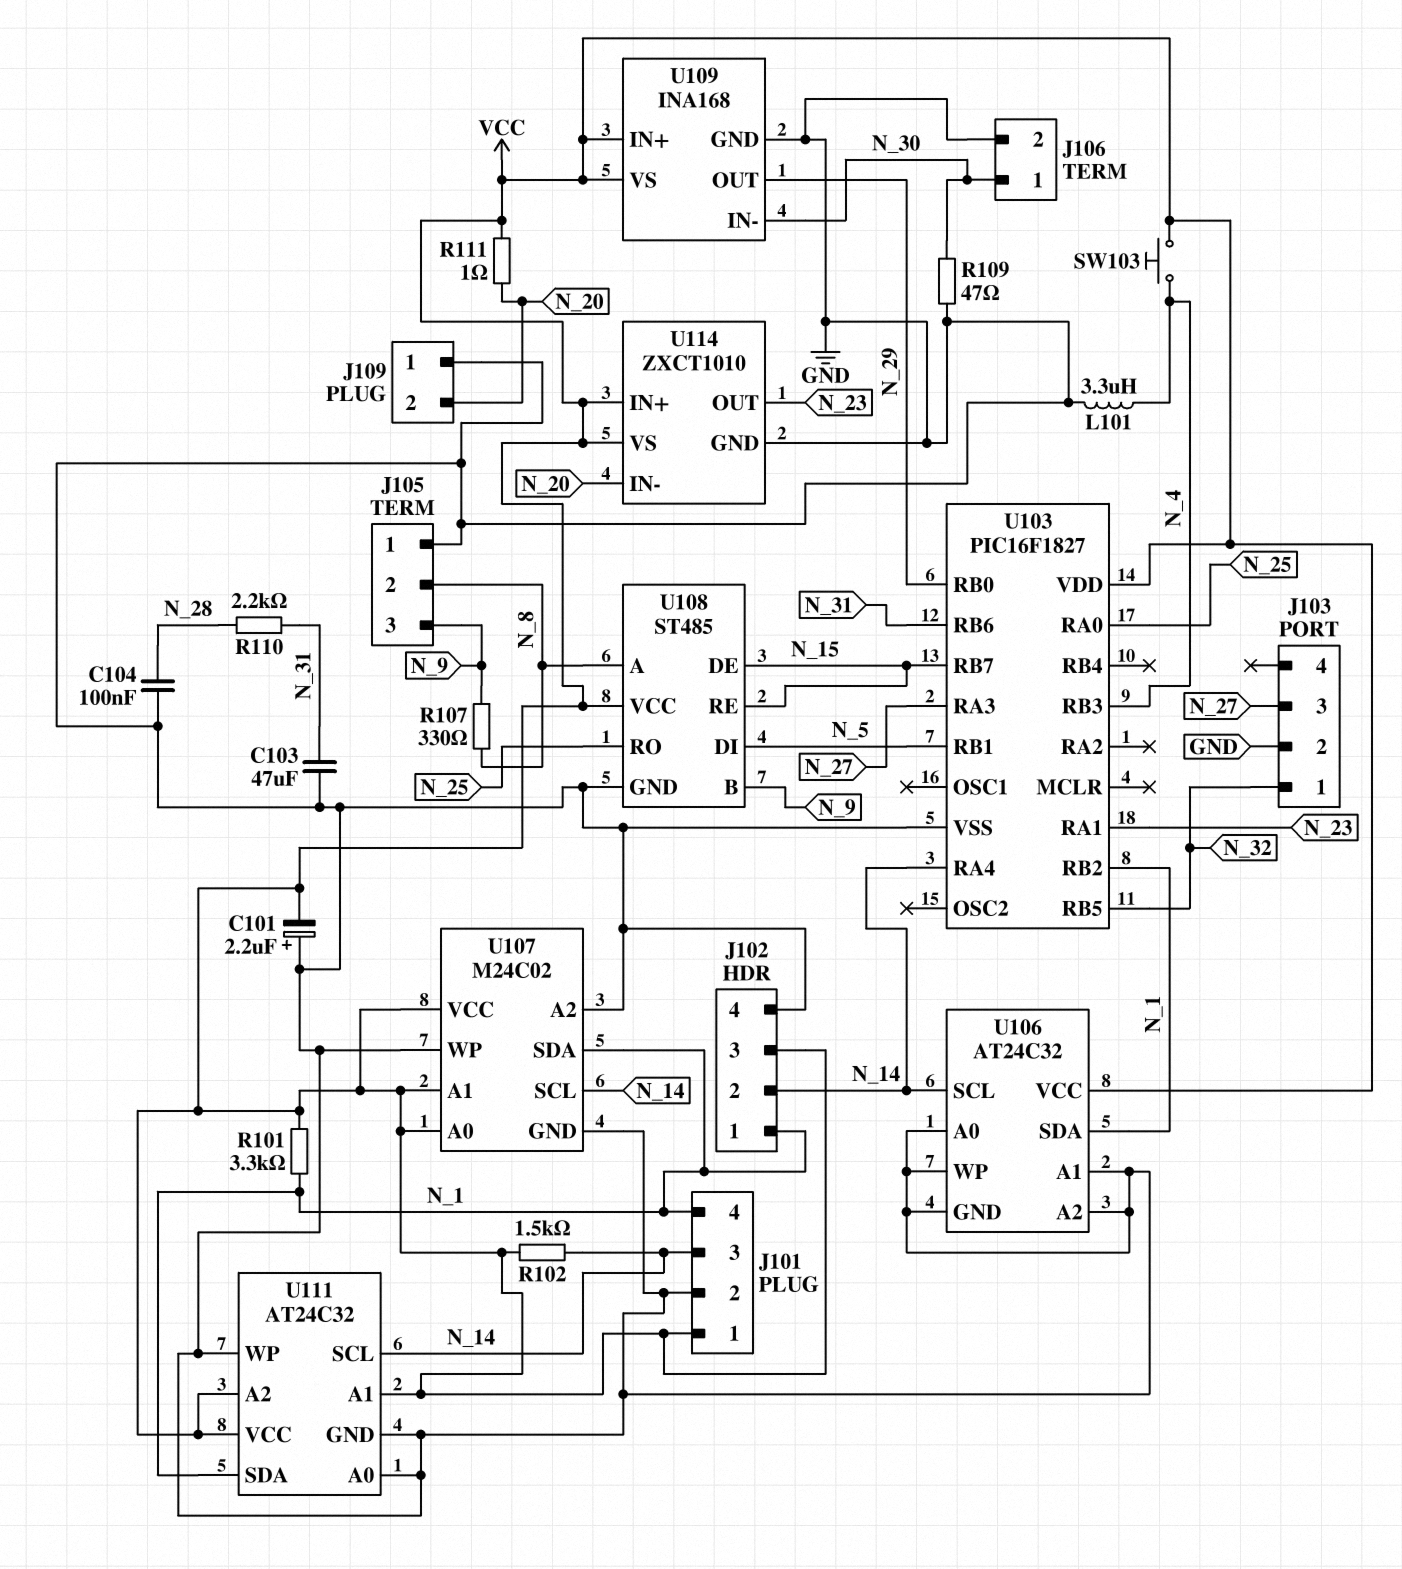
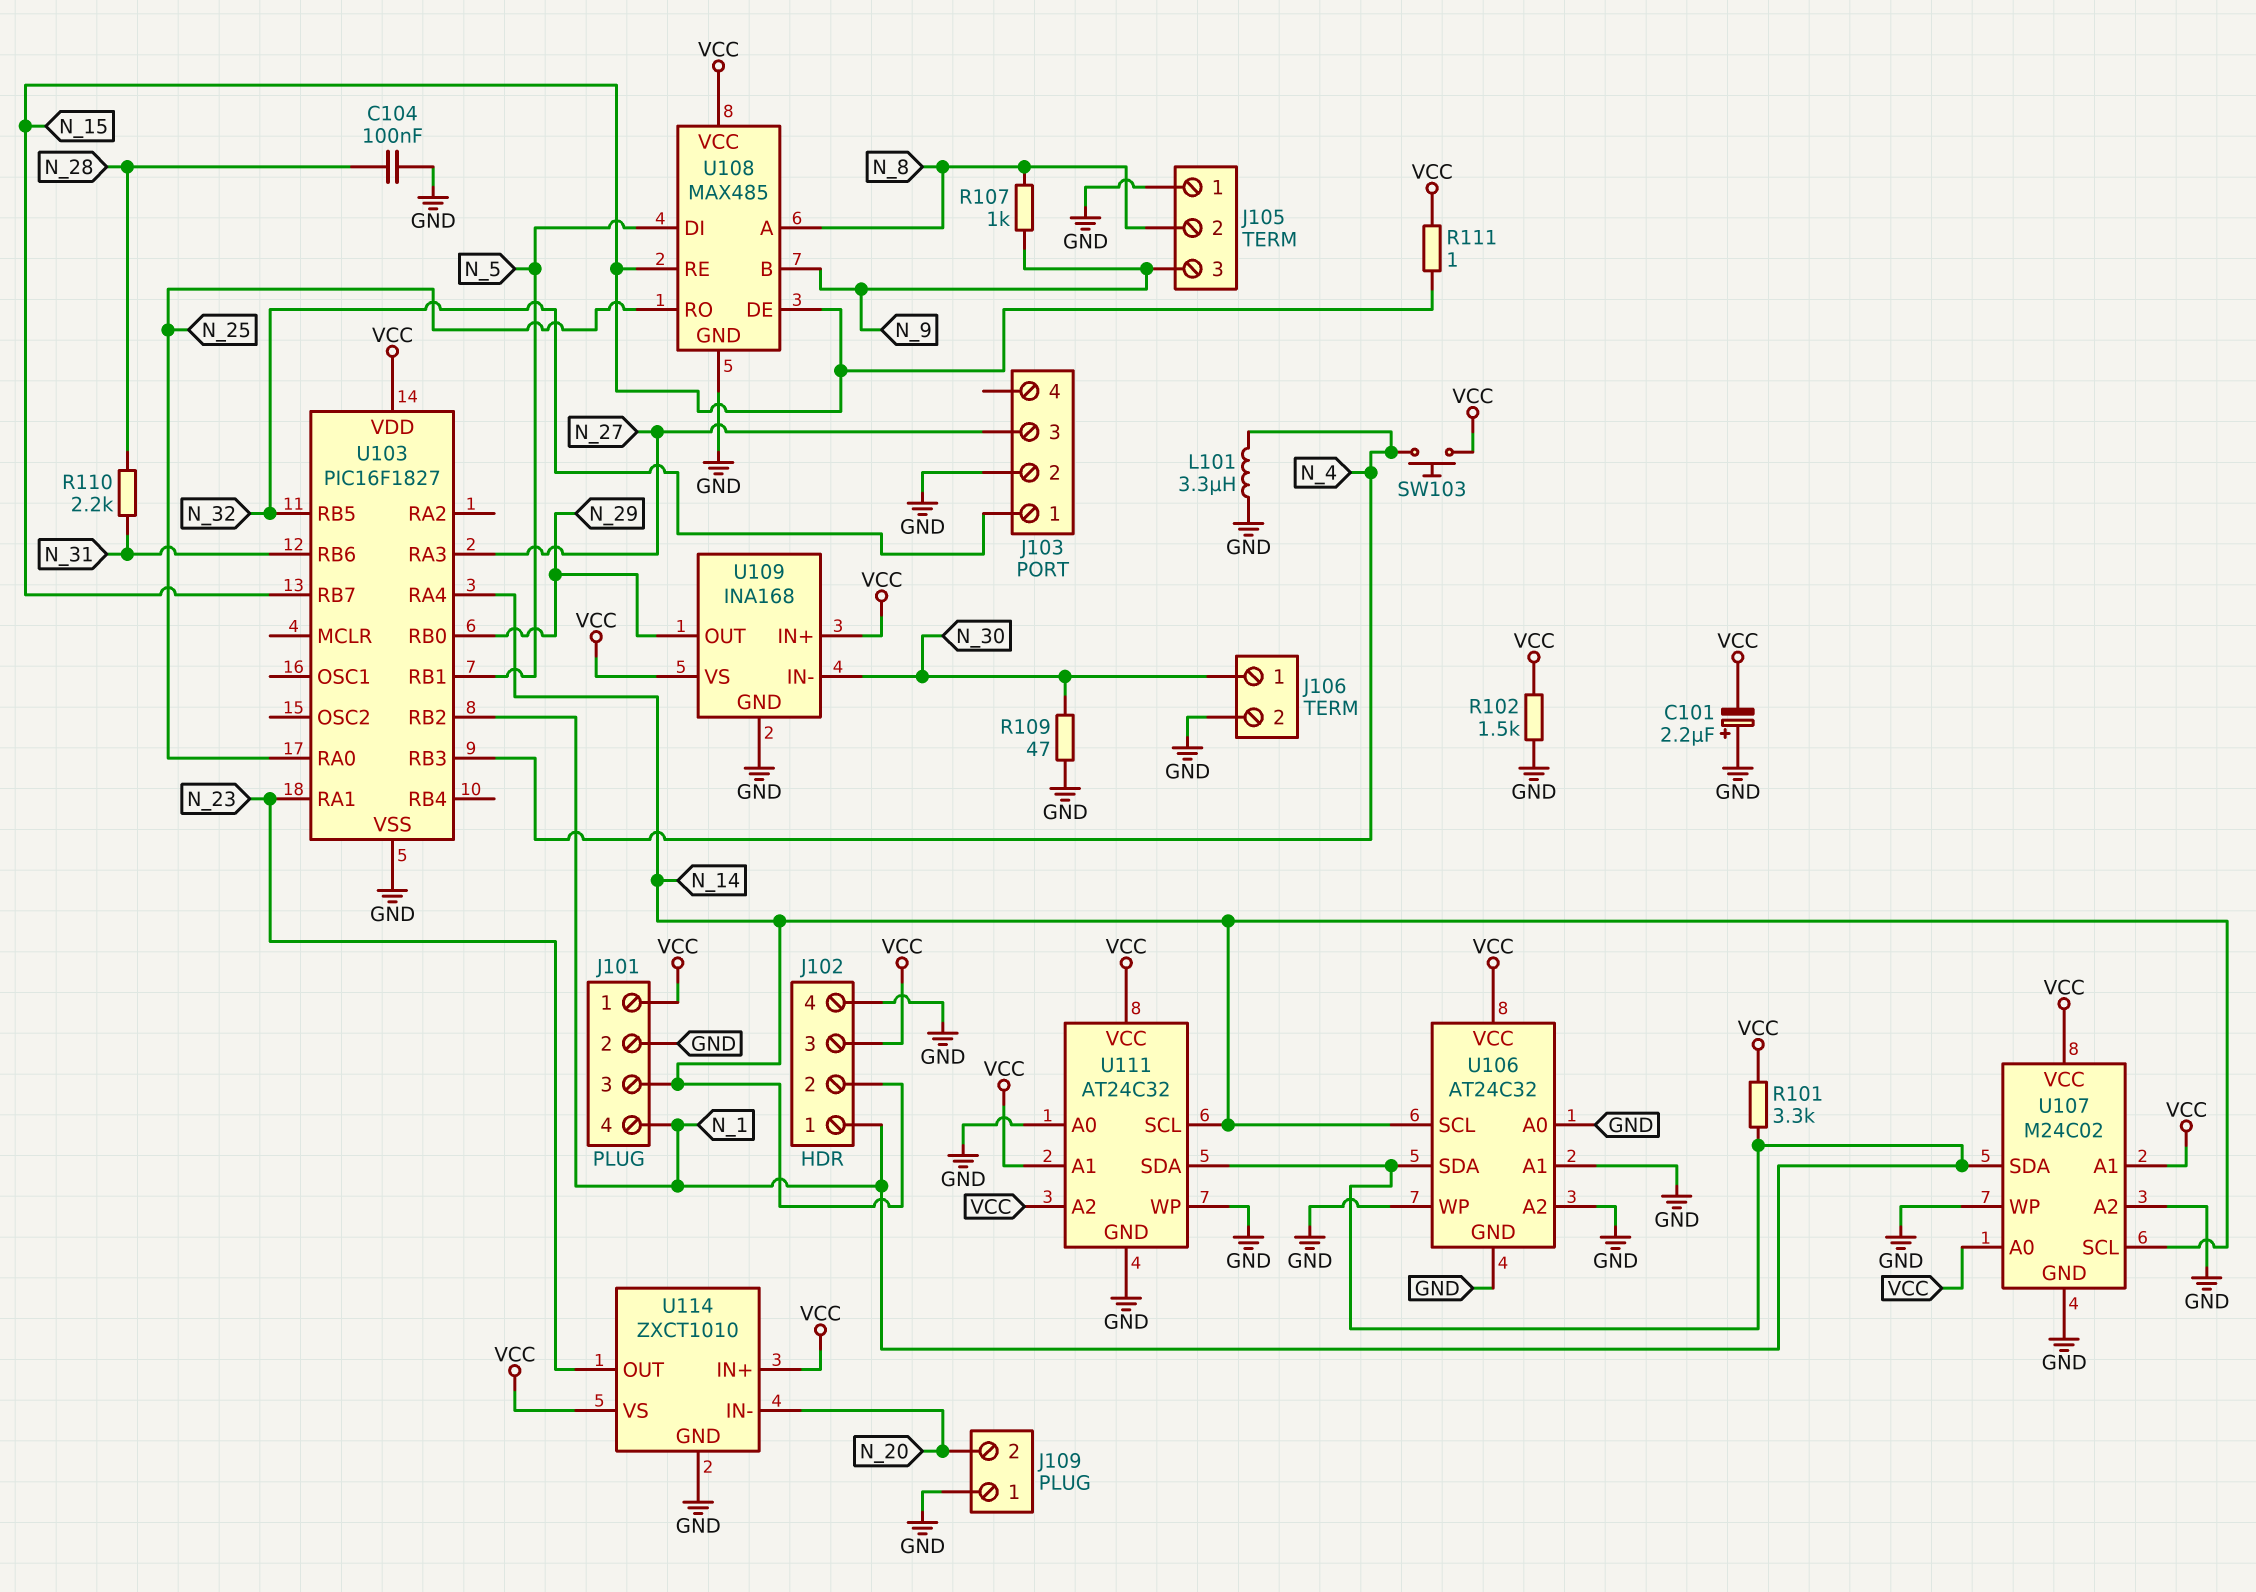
C103: 47uF (GND, N_31) -> none
R102: 1.5k (N_14, VCC) -> 1.5k (GND, VCC)
R107: 330 (N_8, N_9) -> 1k (N_8, N_9)
R111: 1 (N_20, VCC) -> 1 (N_15, VCC)
U108: ST485 -> MAX485

